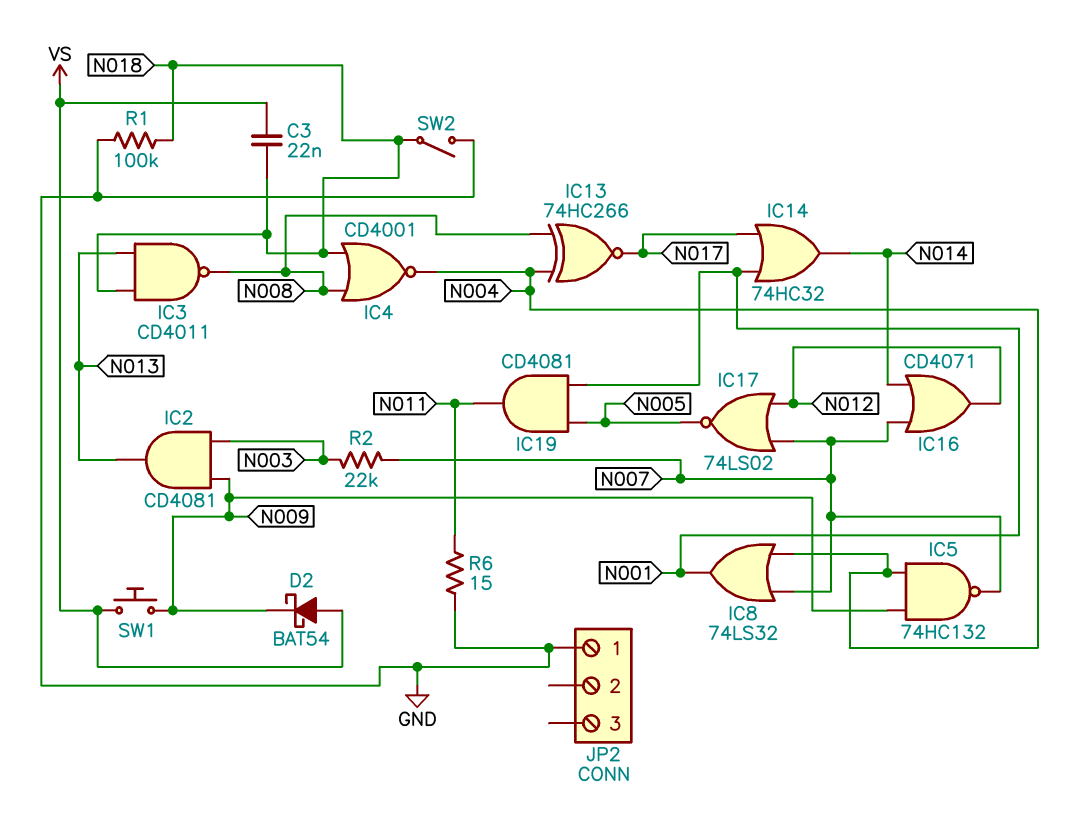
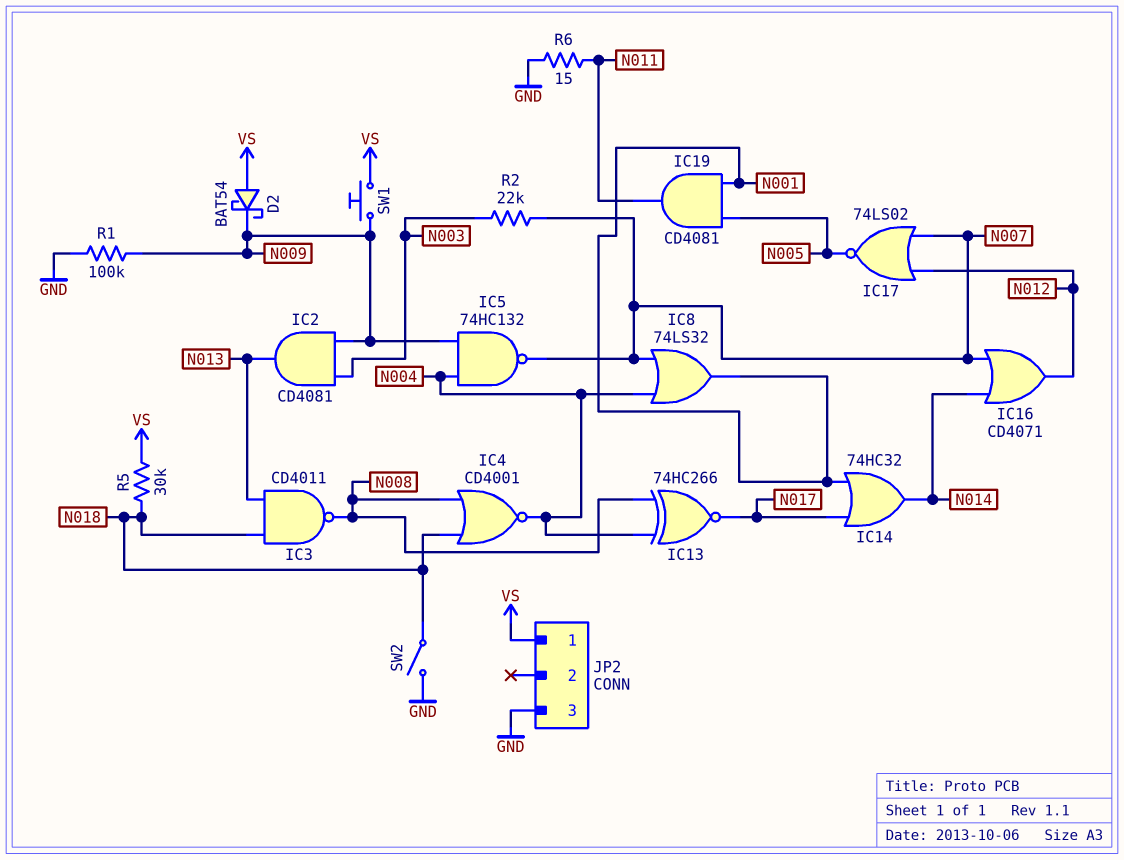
C3: 22nF (N018, VS) -> none
JP2 pin 1: GND -> VS
JP2 pin 3: none -> GND
R1: 100k (GND, N018) -> 100k (GND, N009)
R5: none -> 30k (N018, VS)

